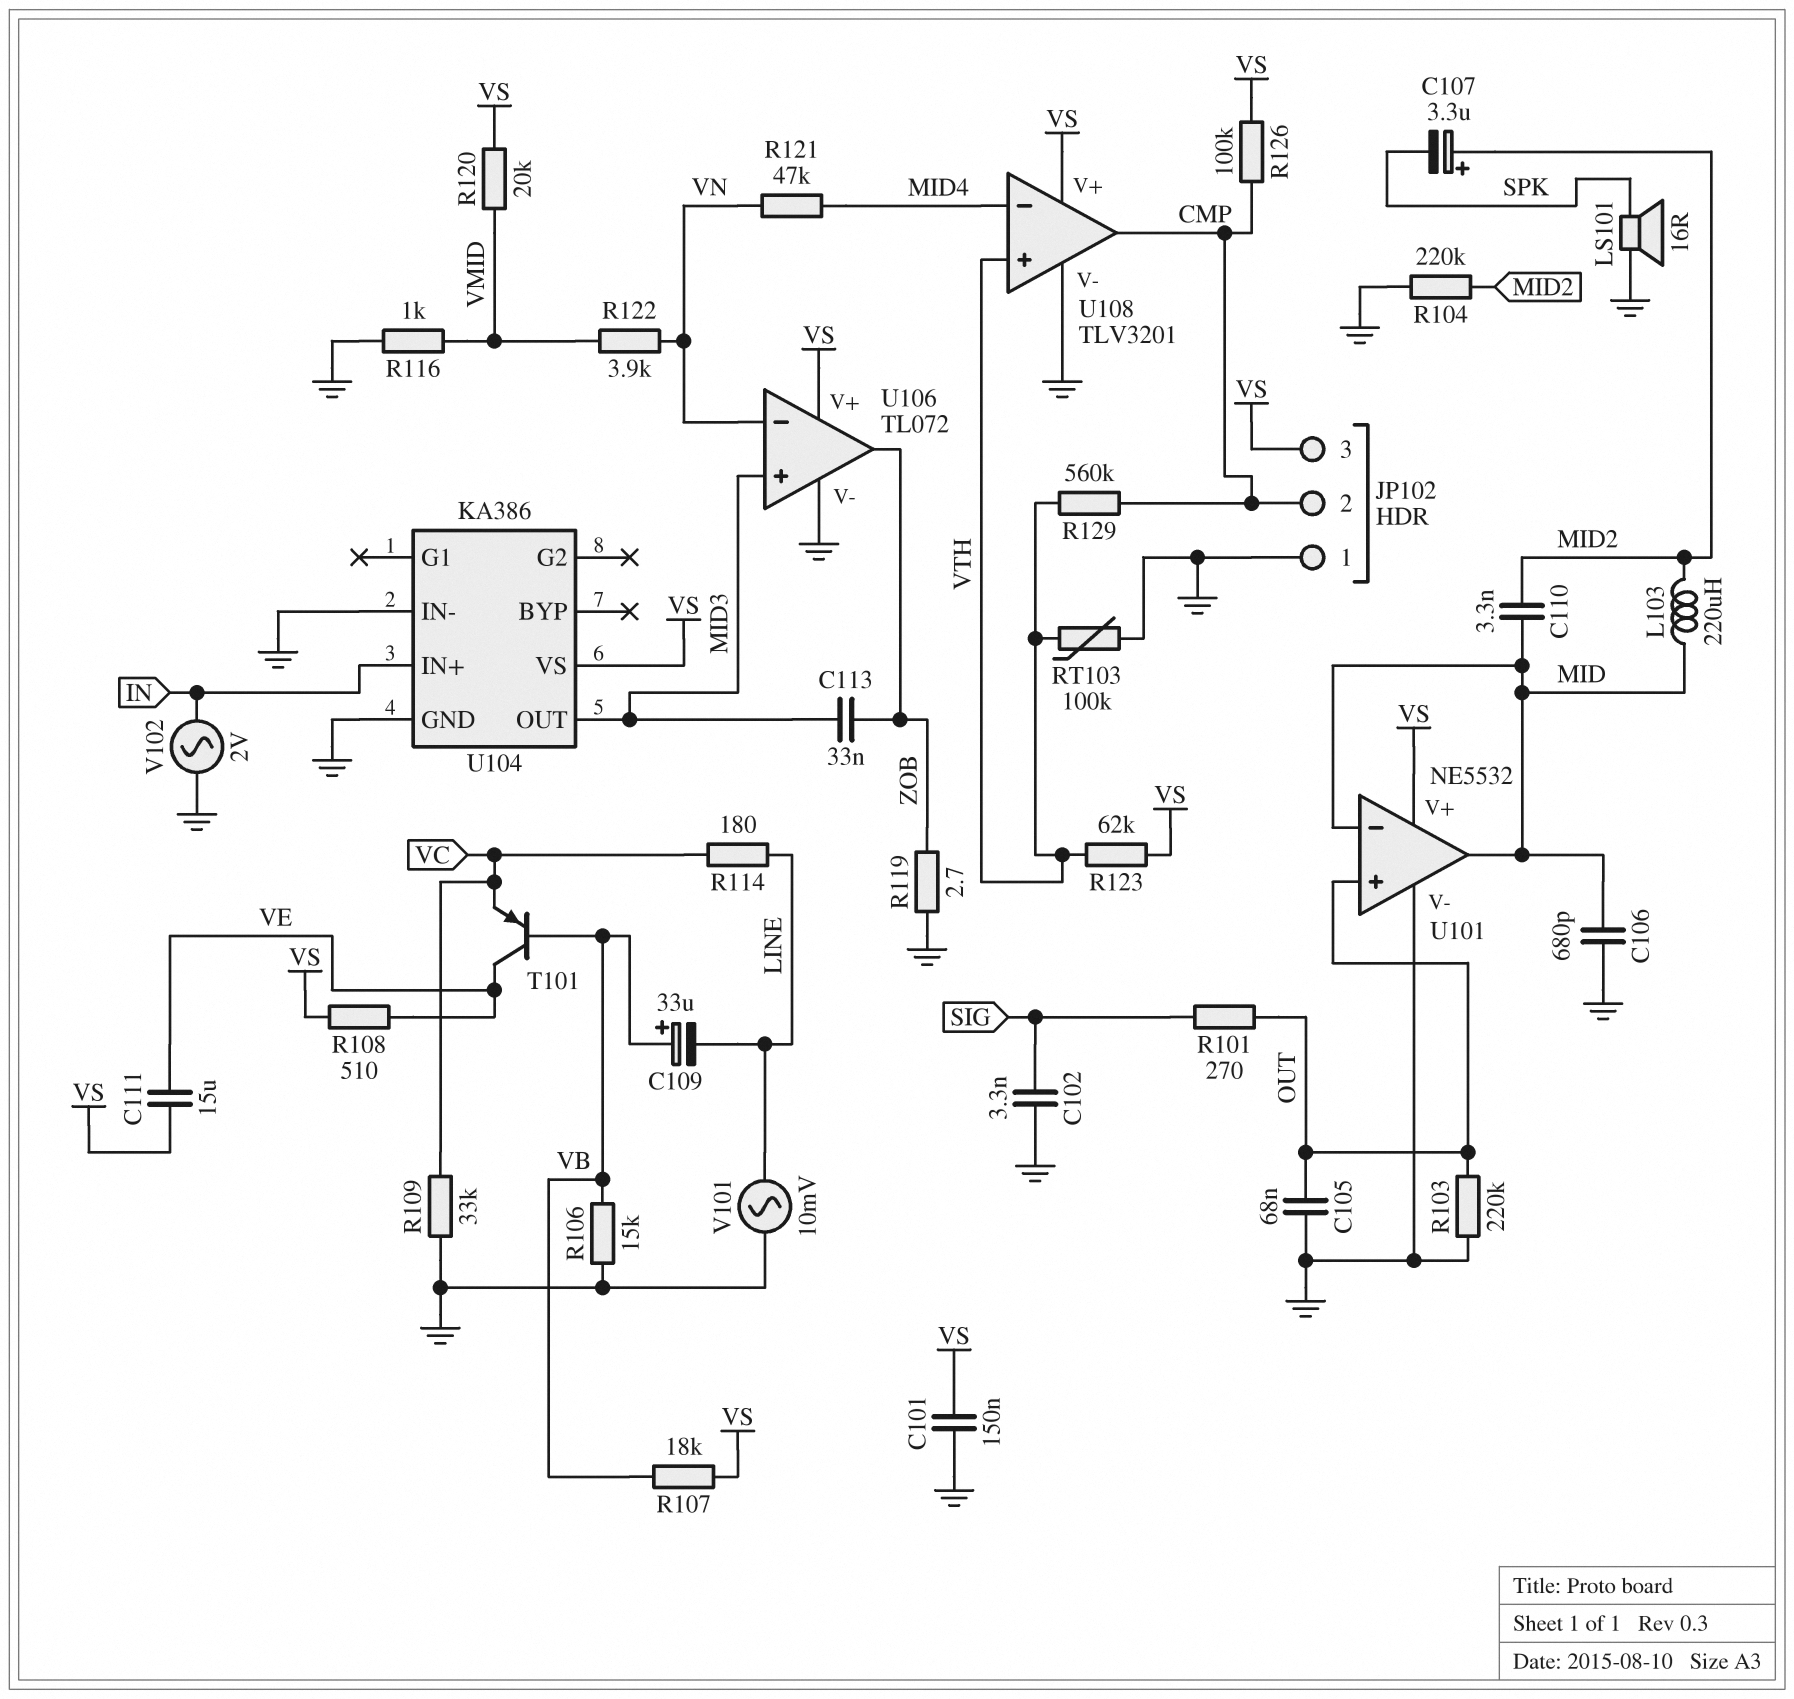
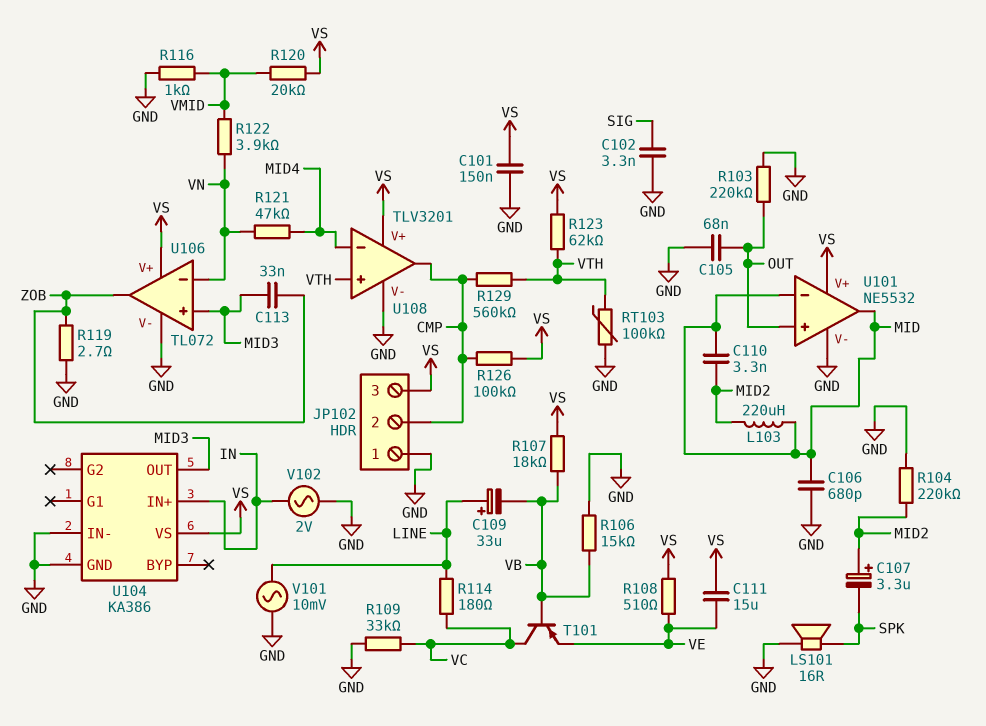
C109: 33uF (plus VB, minus LINE) -> 33uF (plus LINE, minus VB)
R101: 270 (OUT, SIG) -> none
T101: PNP (B VB, C VE, E VC) -> PNP (B VB, C VC, E VE)

